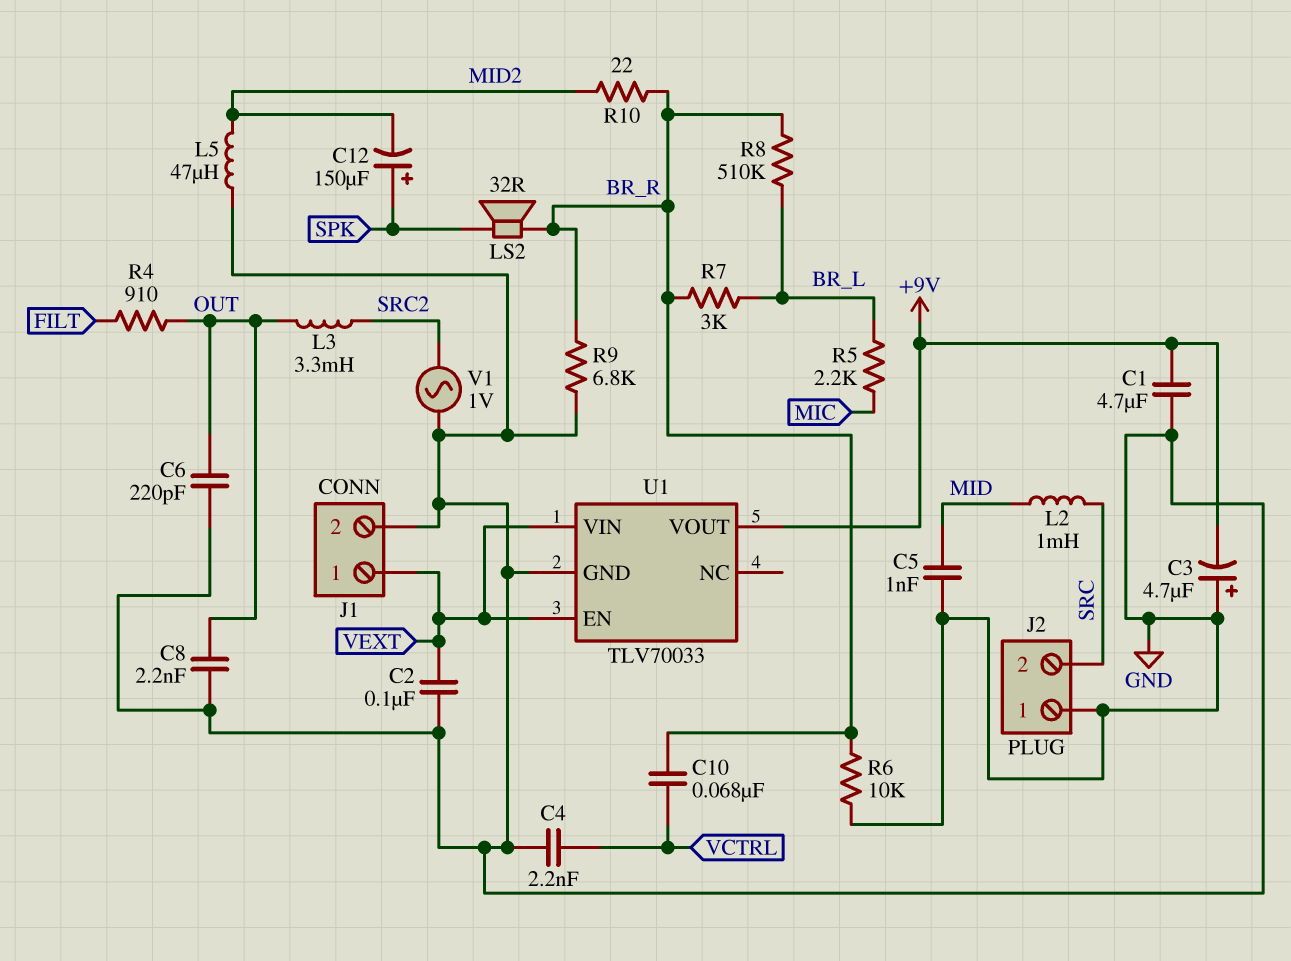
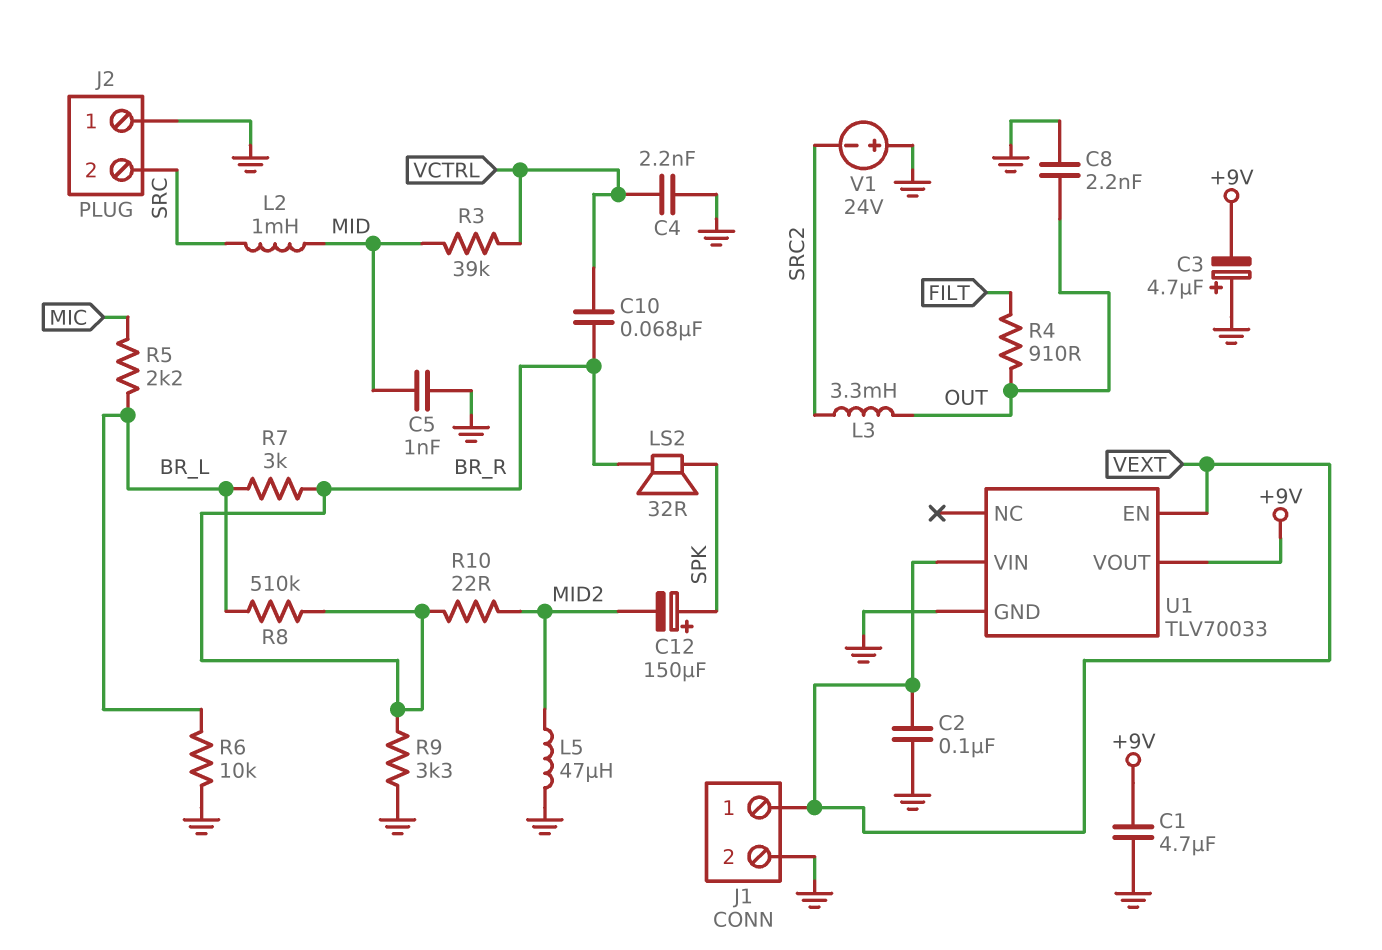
C6: 220pF (GND, OUT) -> none
R3: none -> 39k (MID, VCTRL)
R6: 10k (BR_R, GND) -> 10k (BR_L, GND)
R9: 6.8k (BR_R, GND) -> 3.3k (BR_R, GND)
V1: AC 1V (GND, SRC2) -> 24V (plus GND, minus SRC2)

